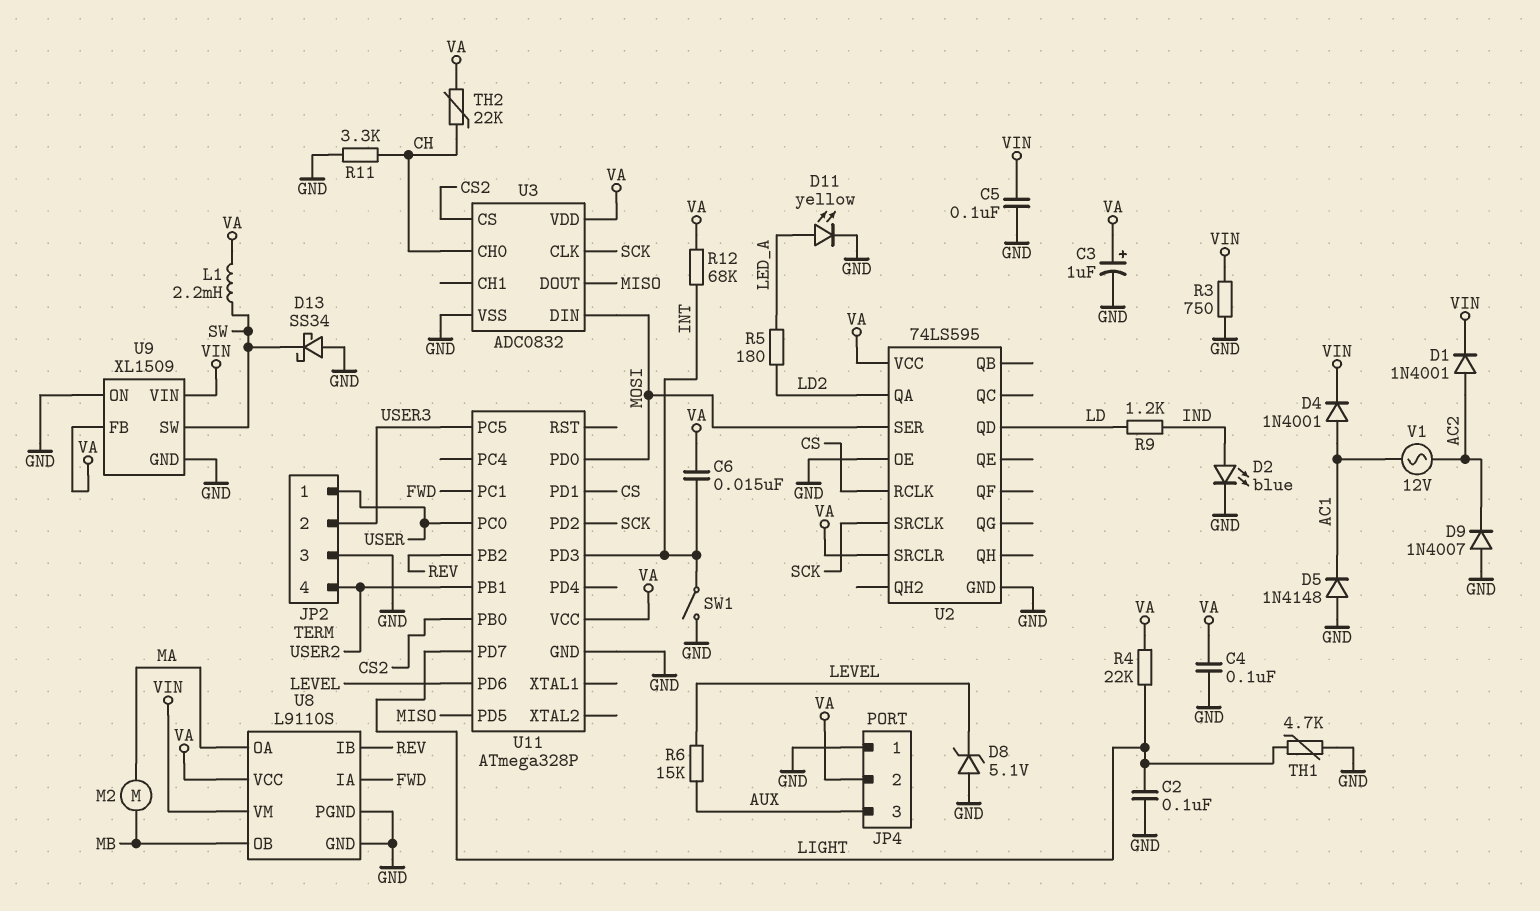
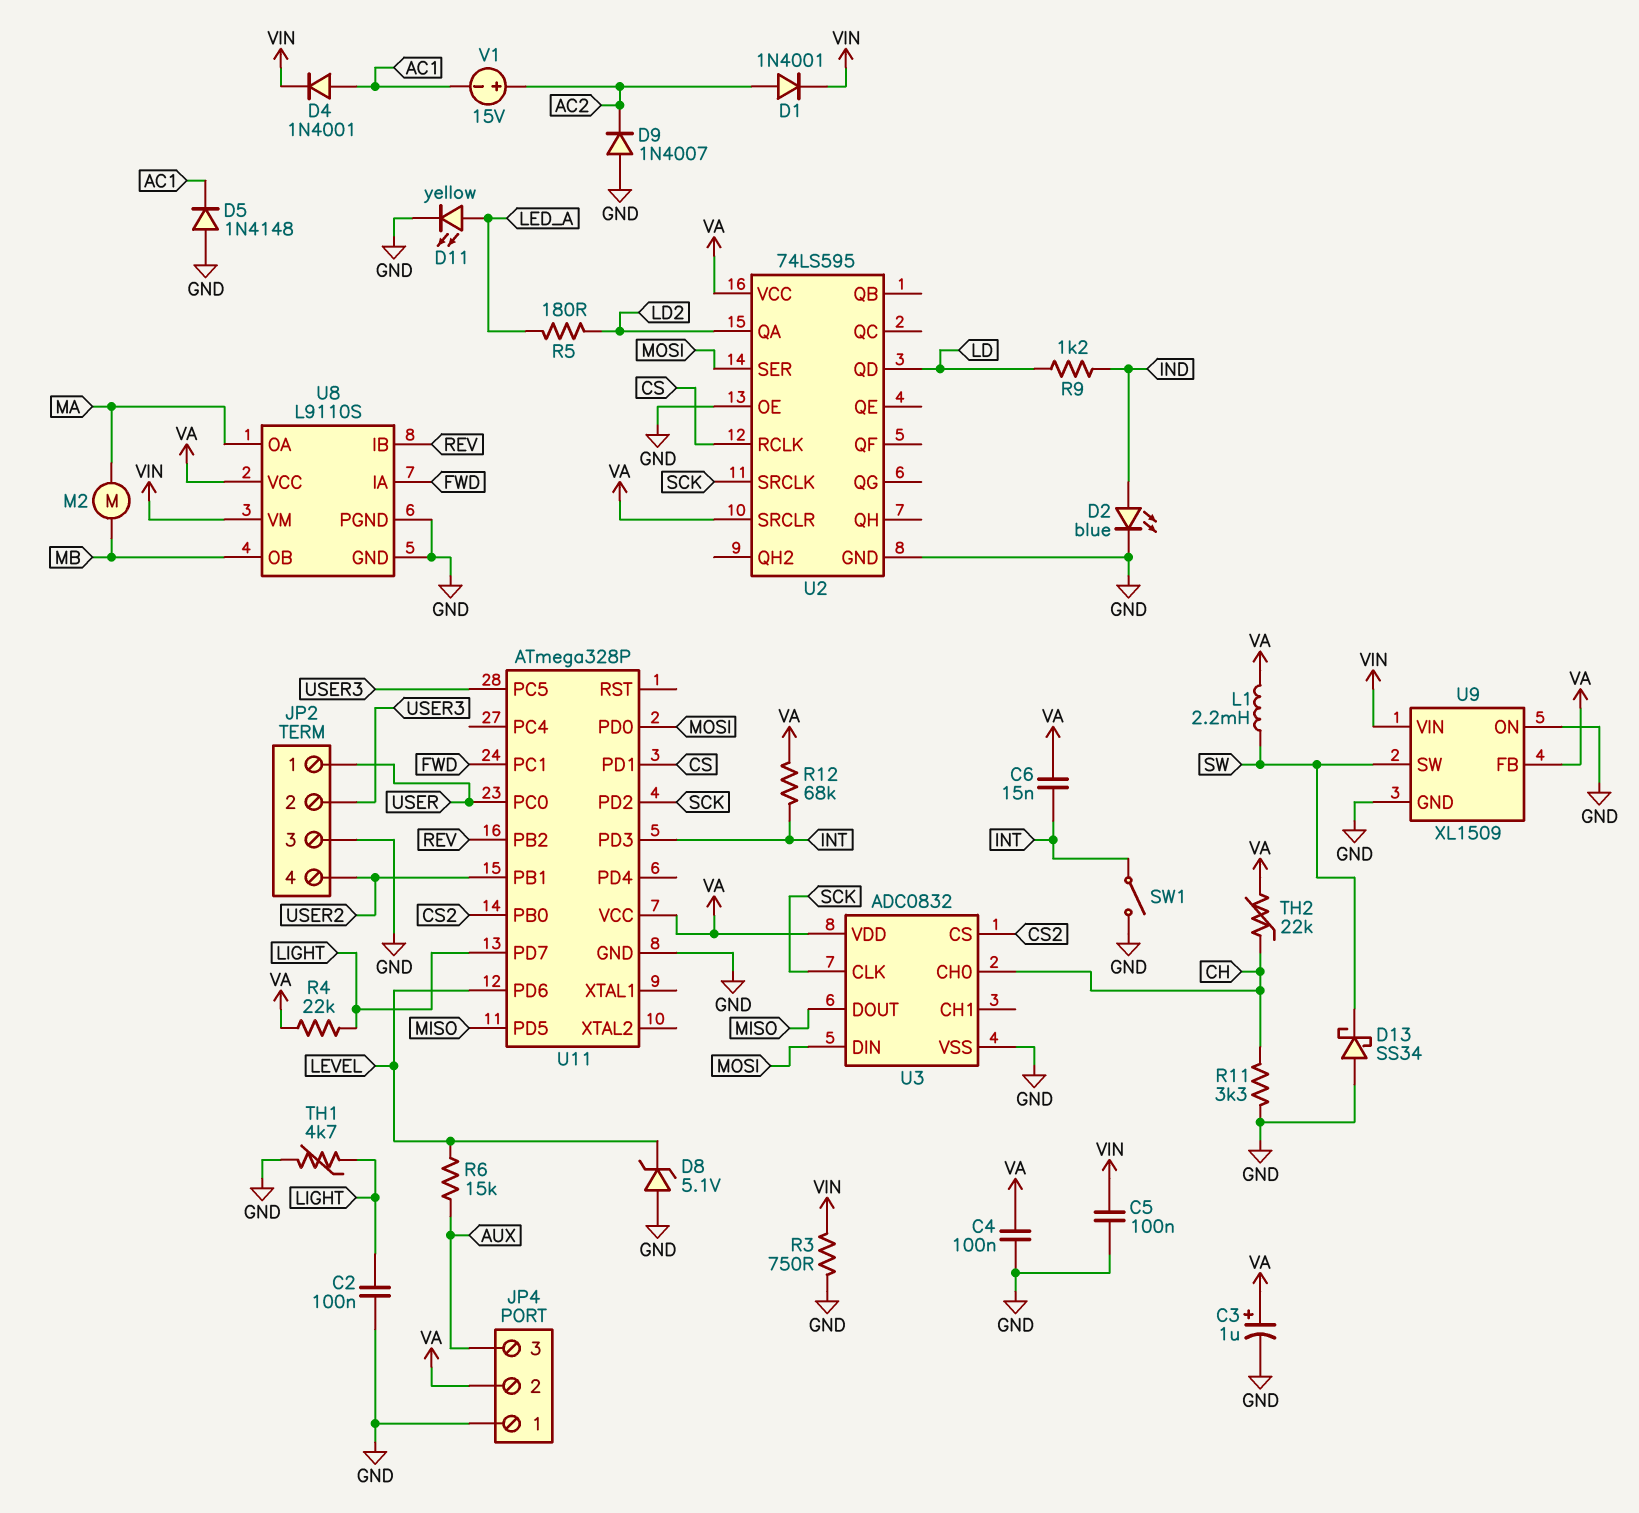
V1: AC 12V (AC1, AC2) -> 15V (plus AC2, minus AC1)

